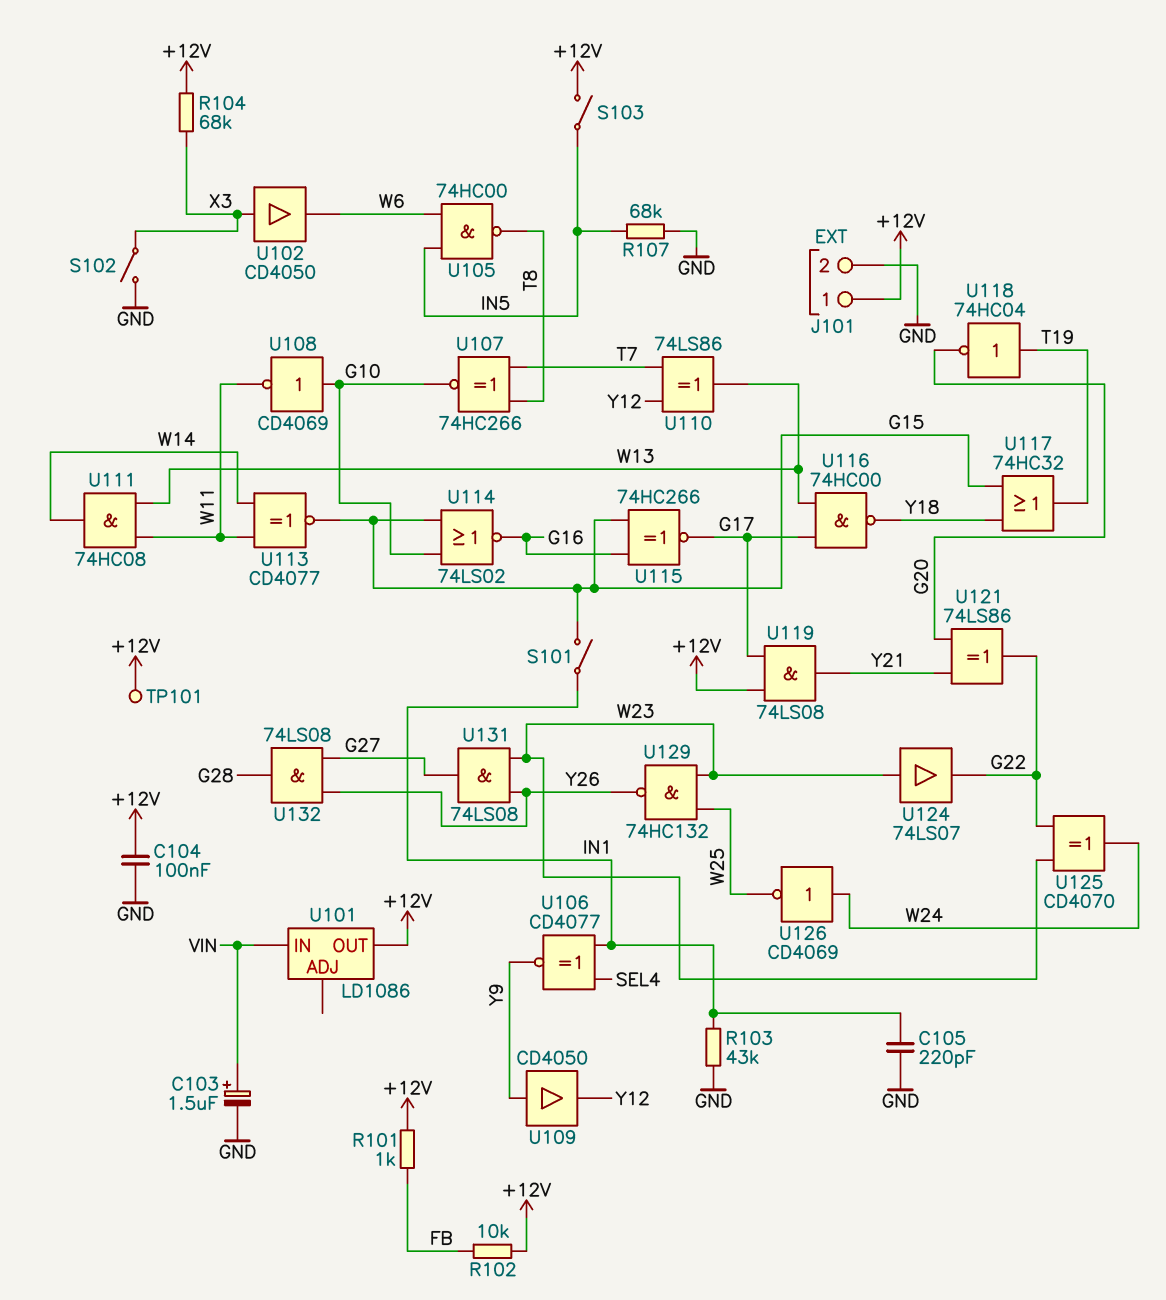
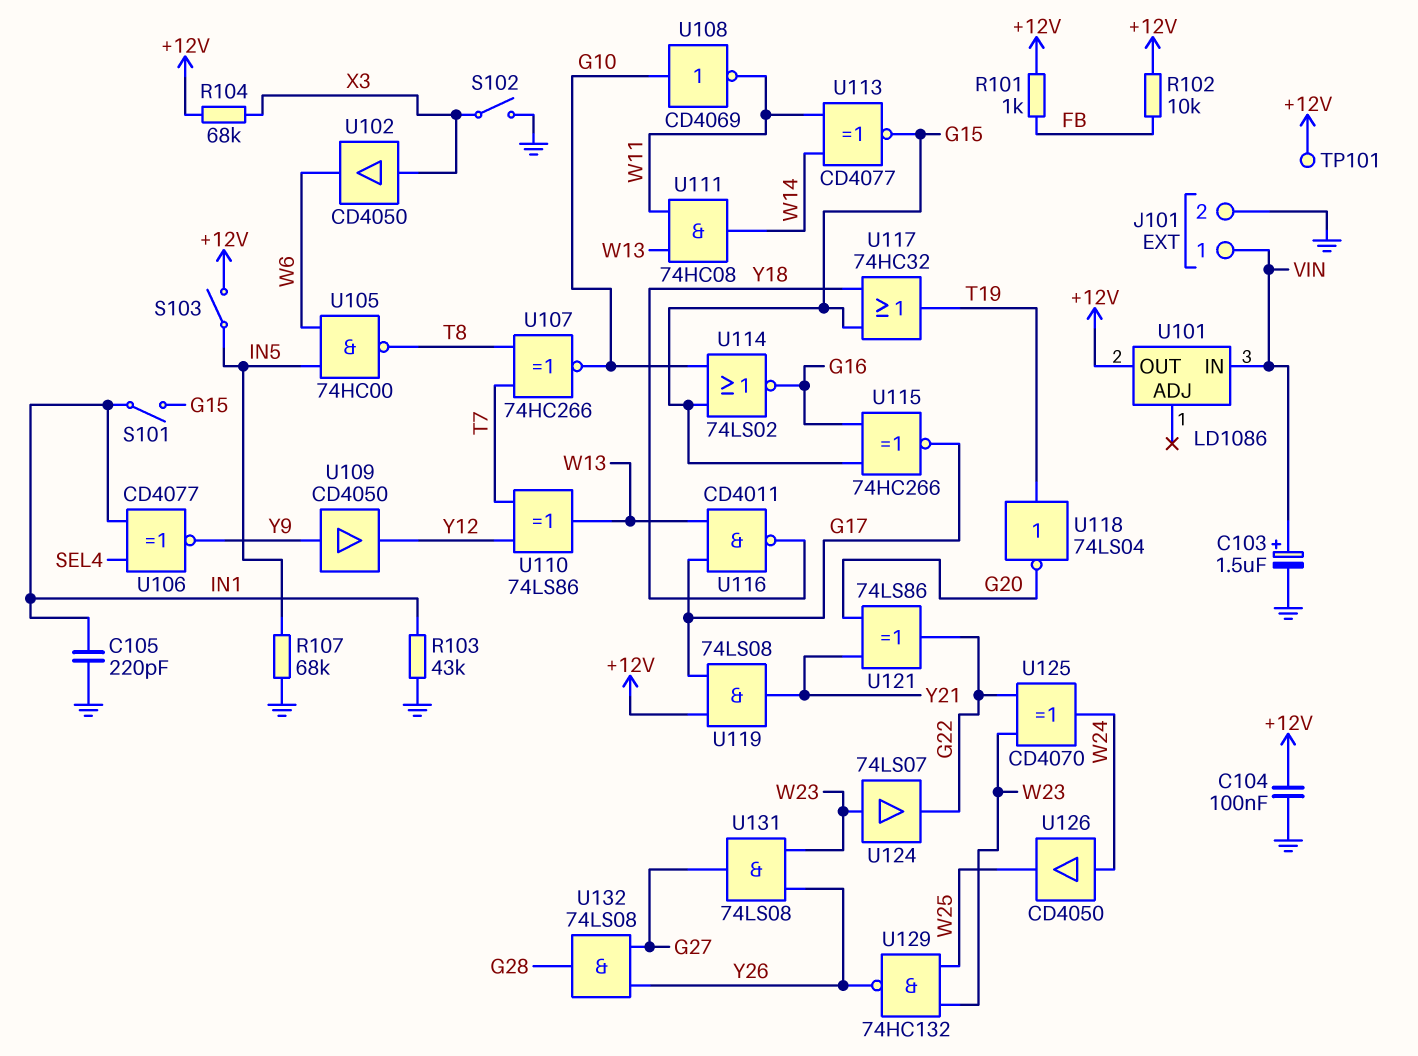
J101 pin 1: +12V -> VIN
U116: NAND 74HC00 (in G17, in W13, out Y18) -> NAND CD4011 (in G17, in W13, out Y18)
U118: NOT 74HC04 (in T19, out G20) -> NOT 74LS04 (in T19, out G20)
U126: NOT CD4069 (in W24, out W25) -> buffer CD4050 (in W24, out W25)

